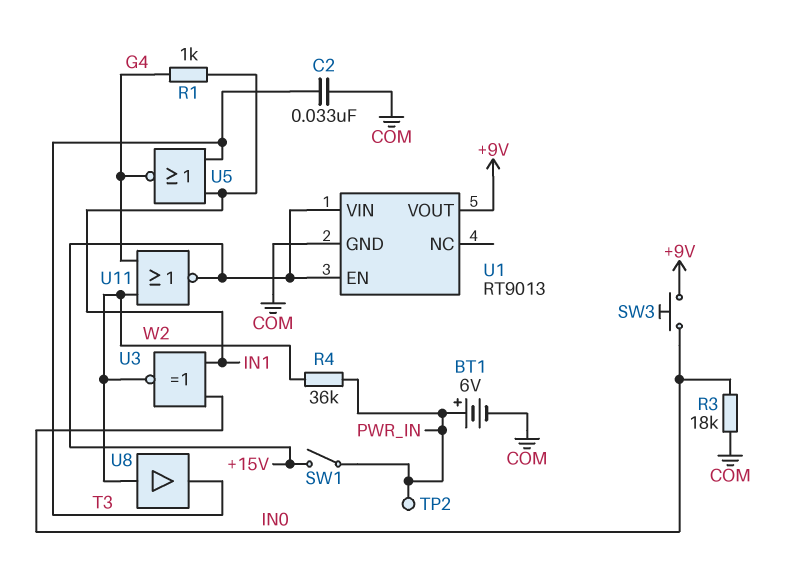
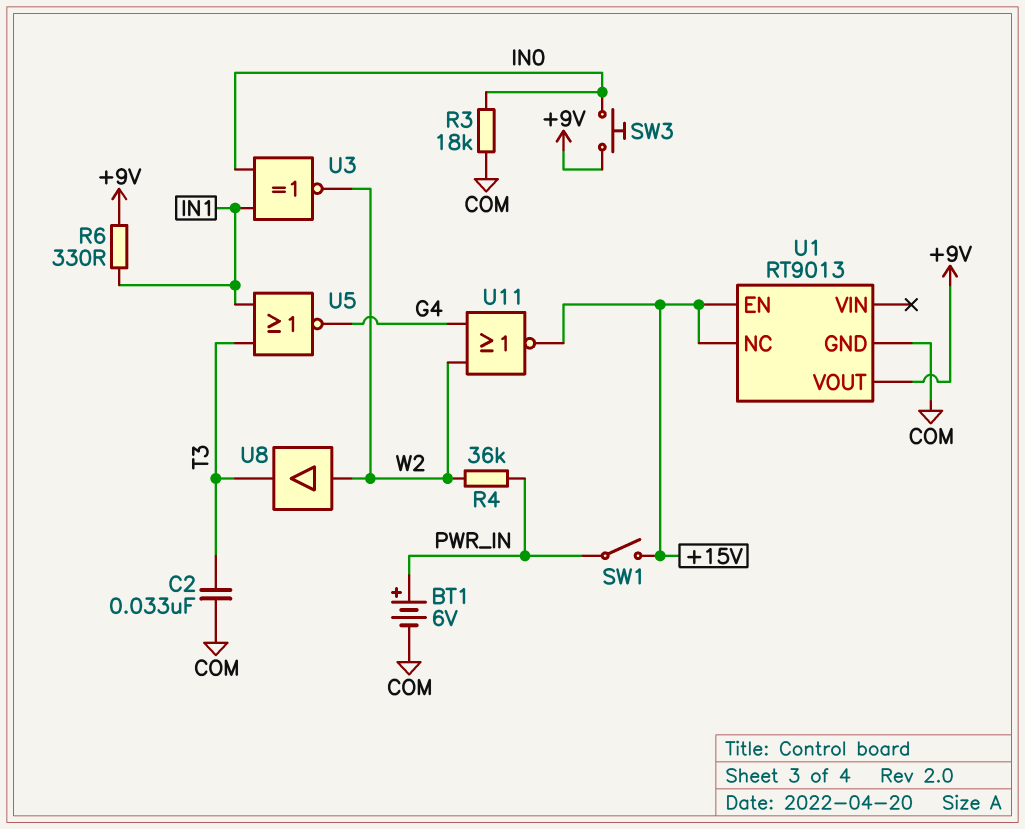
R1: 1k (G4, IN1) -> none
R6: none -> 330 (+9V, IN1)
TP2: test point (PWR_IN) -> none
U1 pin NC: none -> +15V
U1 pin VIN: +15V -> none

